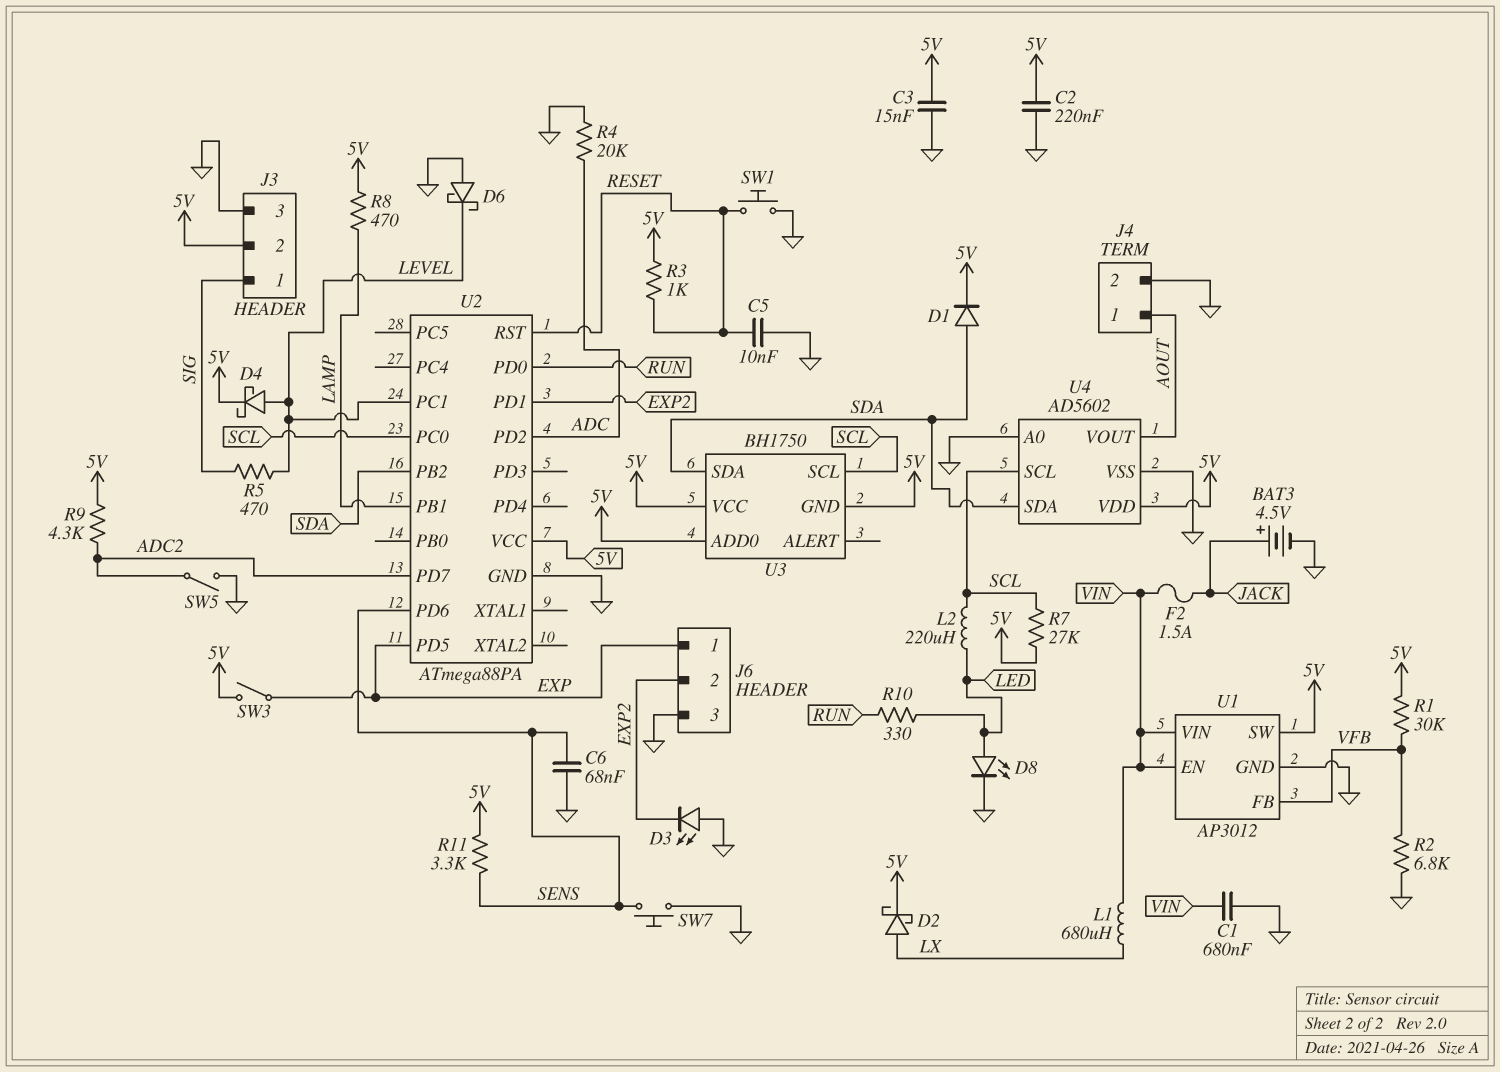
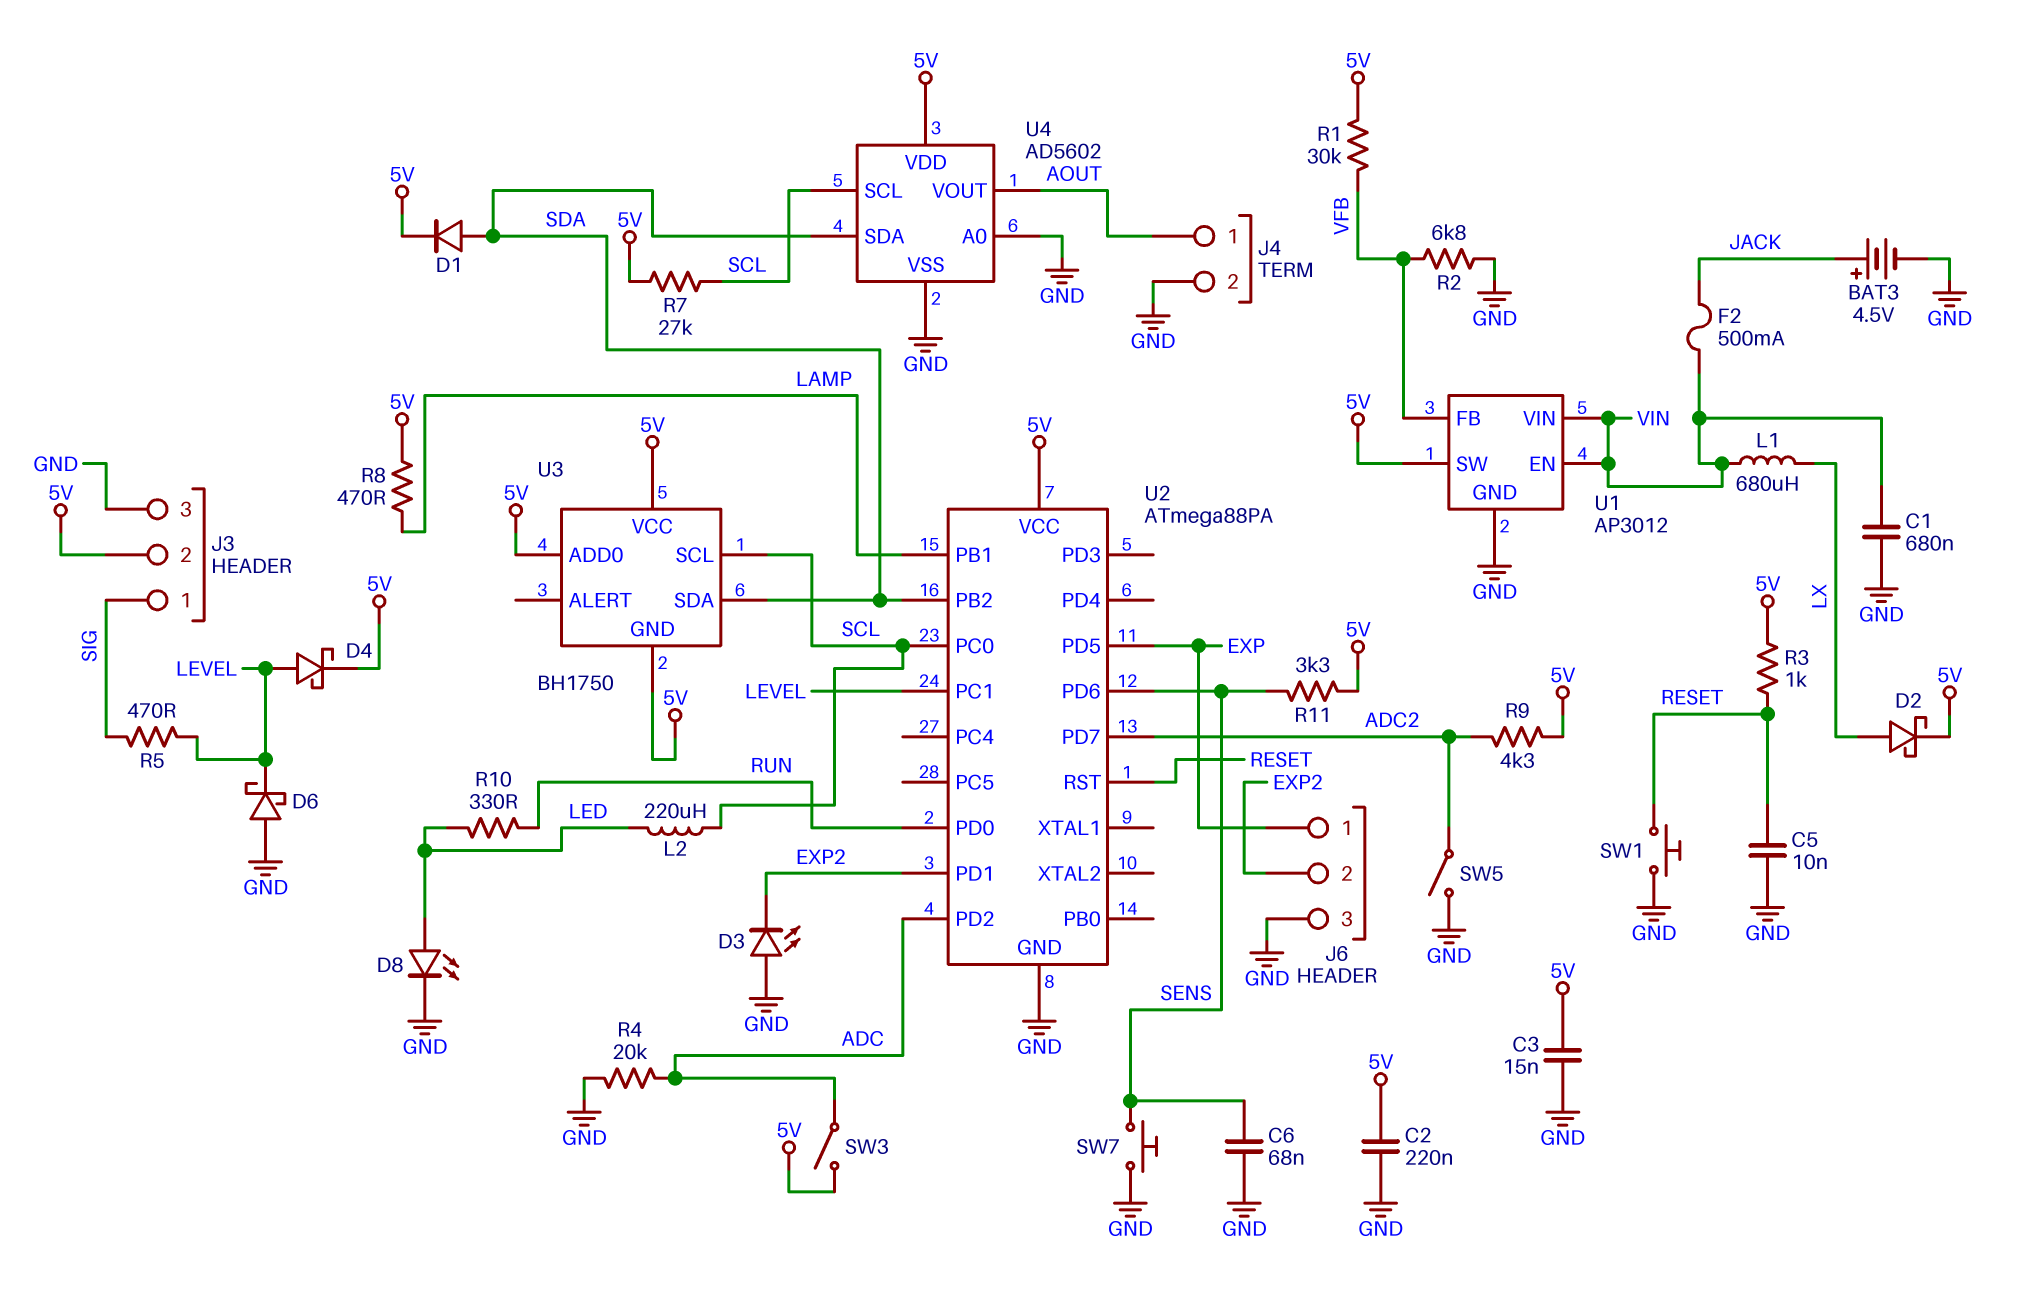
F2: 1.5A (JACK, VIN) -> 500mA (JACK, VIN)
SW3: switch (5V, EXP) -> switch (5V, ADC)

